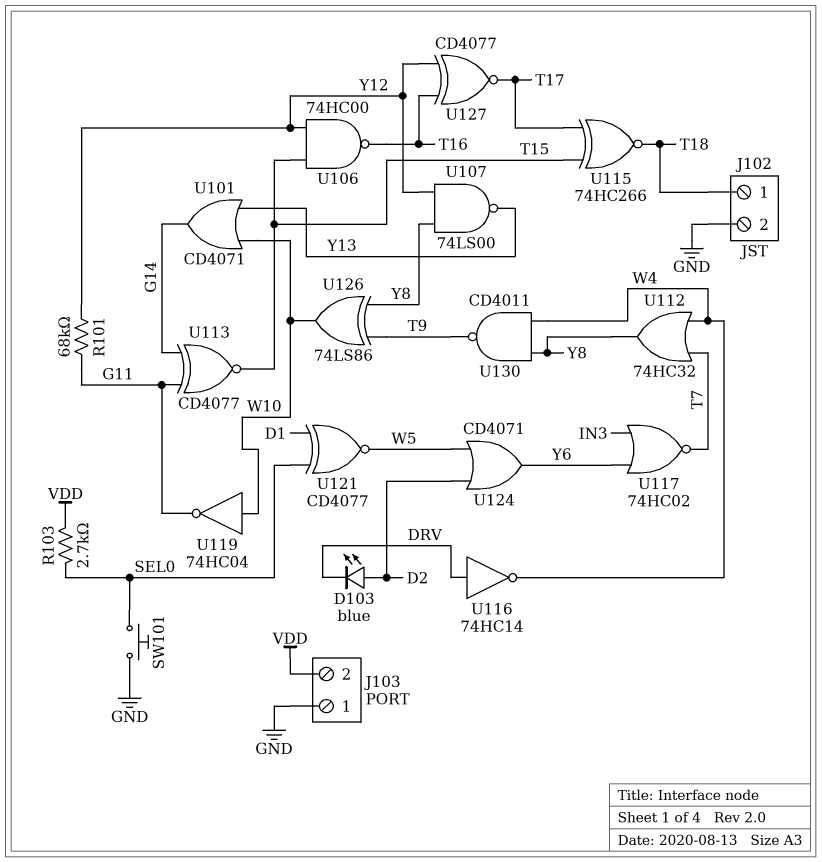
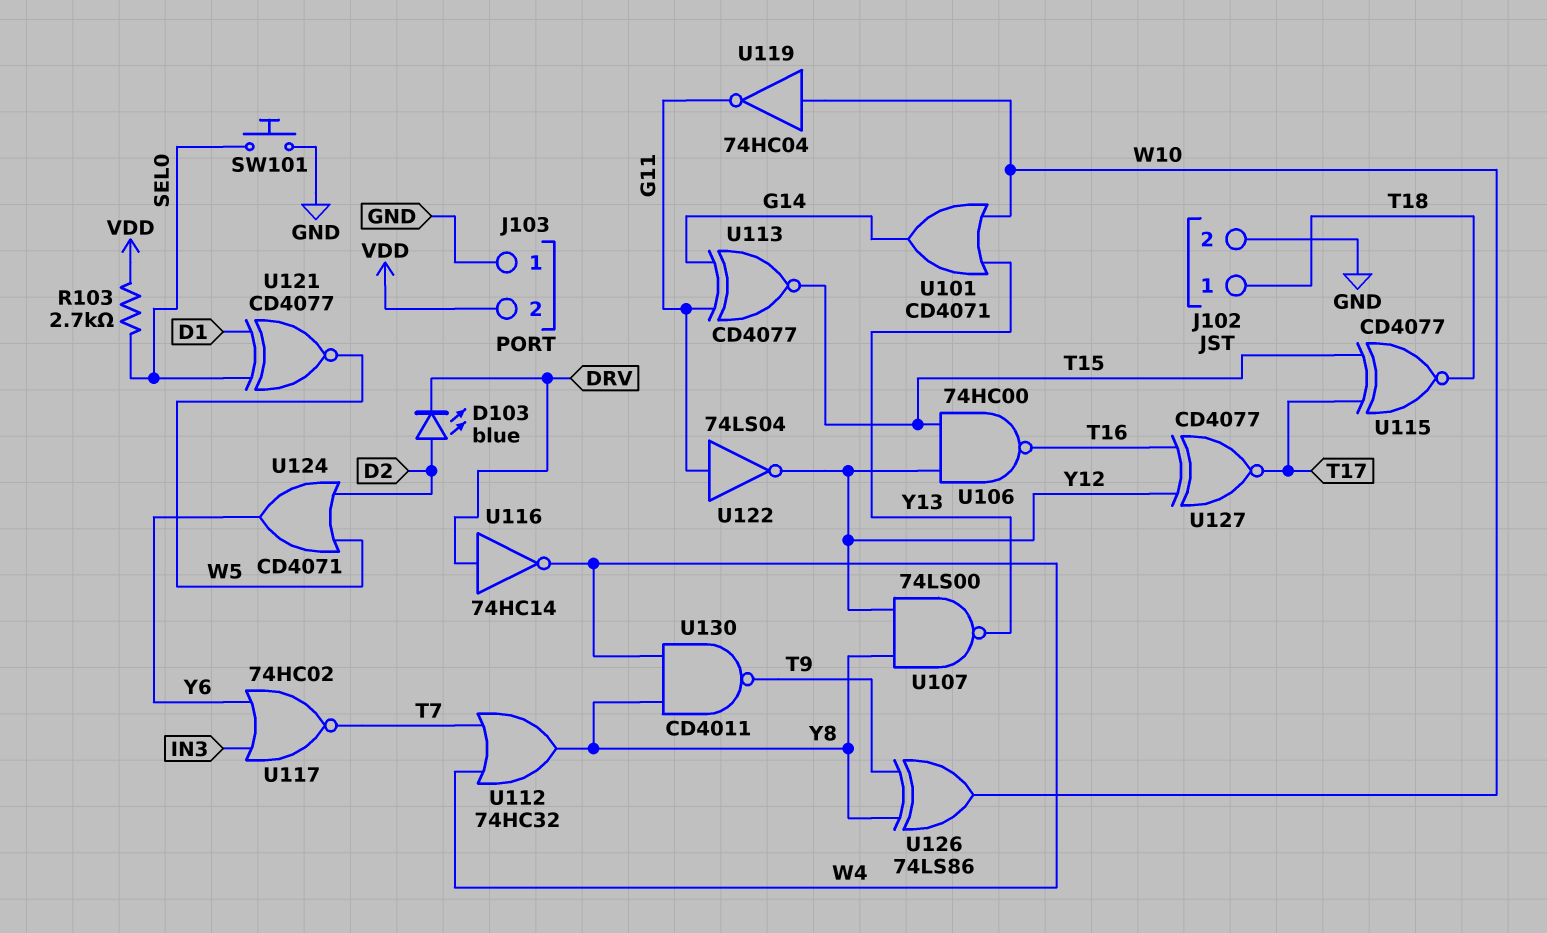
R101: 68k (G11, Y12) -> none
U115: XNOR 74HC266 (in T15, in T17, out T18) -> XNOR CD4077 (in T15, in T17, out T18)
U122: none -> NOT 74LS04 (in G11, out Y12)

